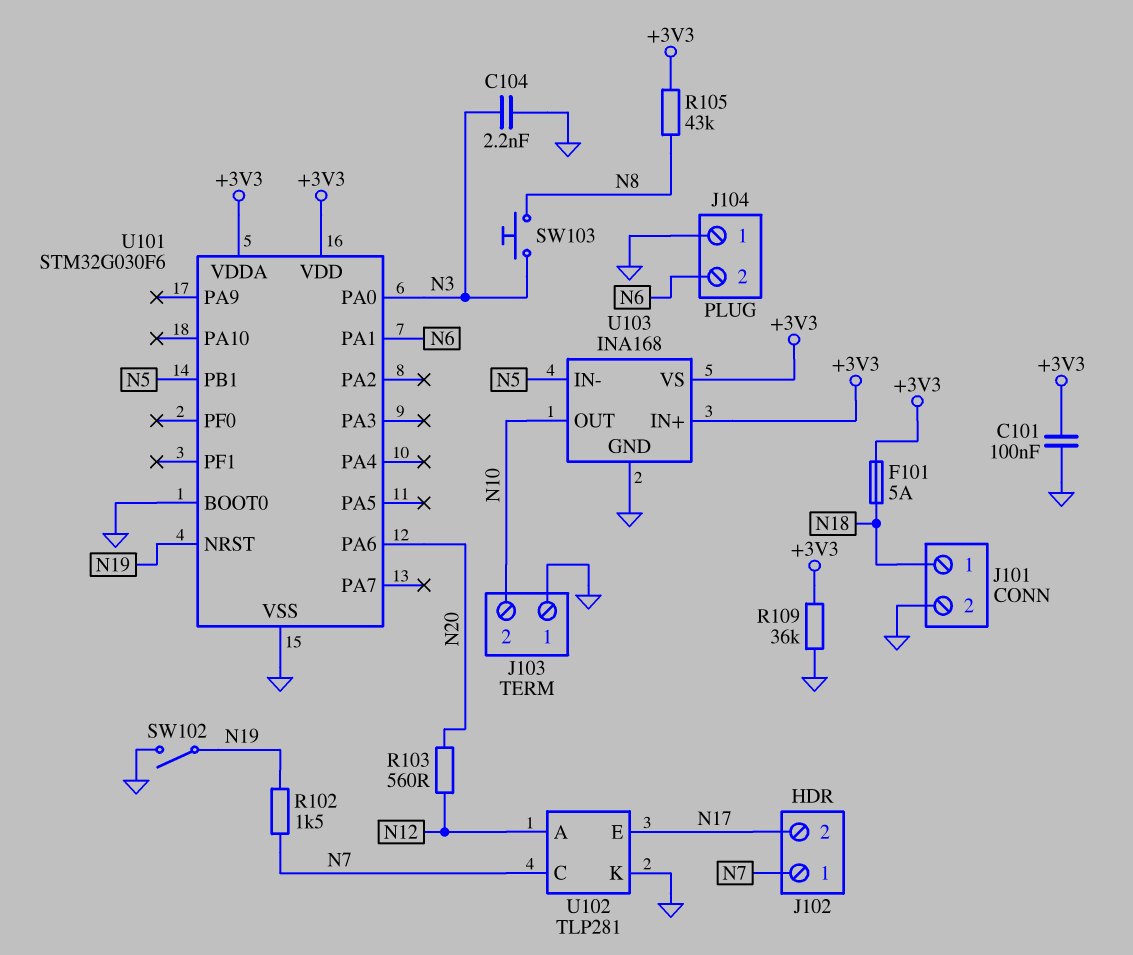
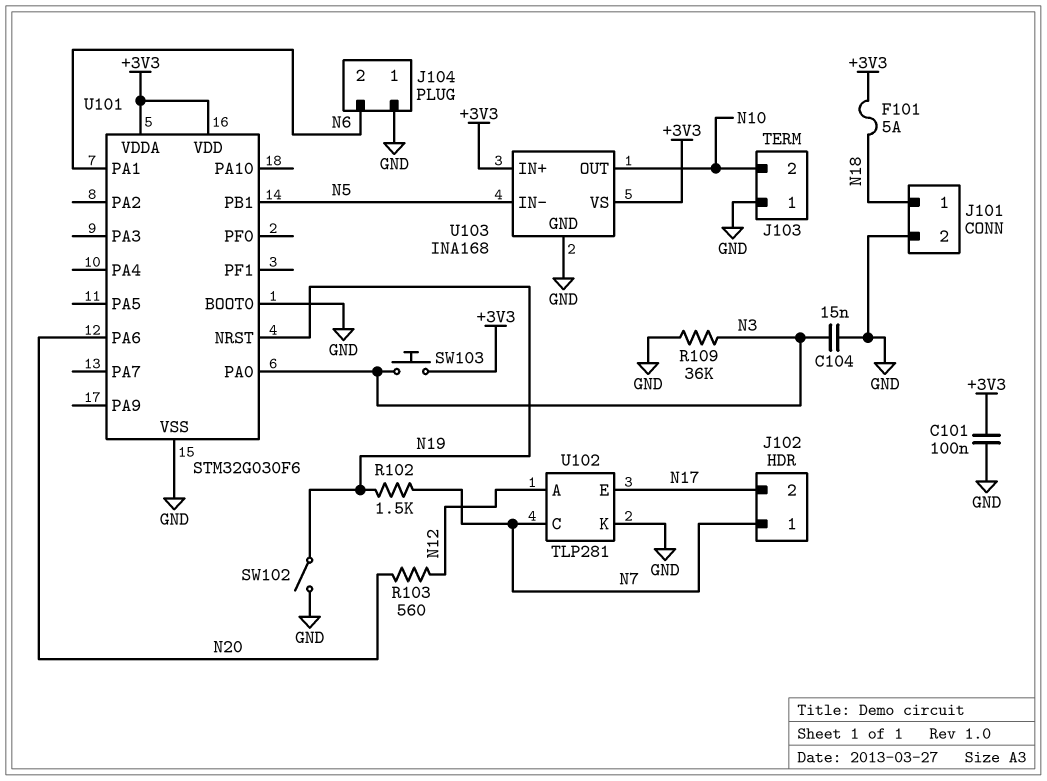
C104: 2.2nF (GND, N3) -> 15nF (GND, N3)
R105: 43k (+3V3, N8) -> none
R109: 36k (+3V3, GND) -> 36k (GND, N3)
SW103: button (N3, N8) -> button (+3V3, N3)

